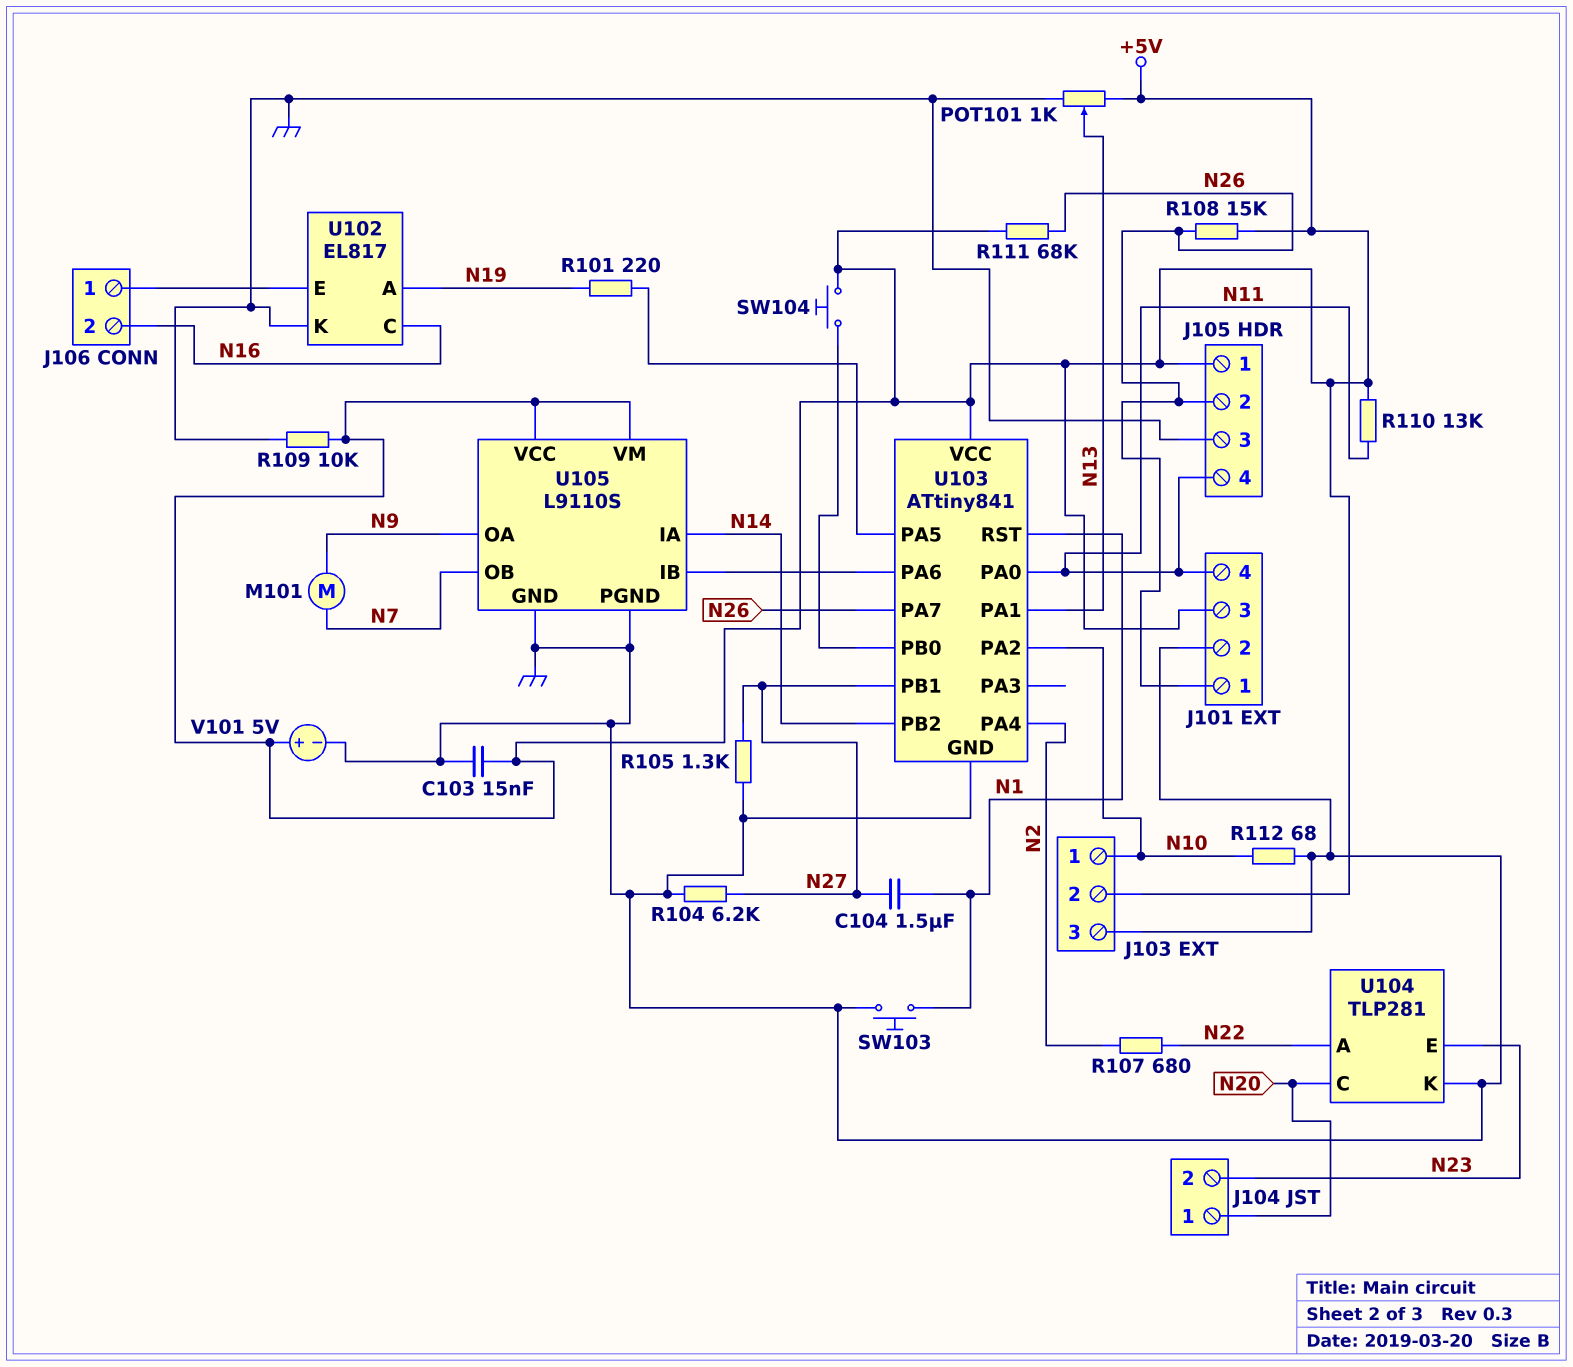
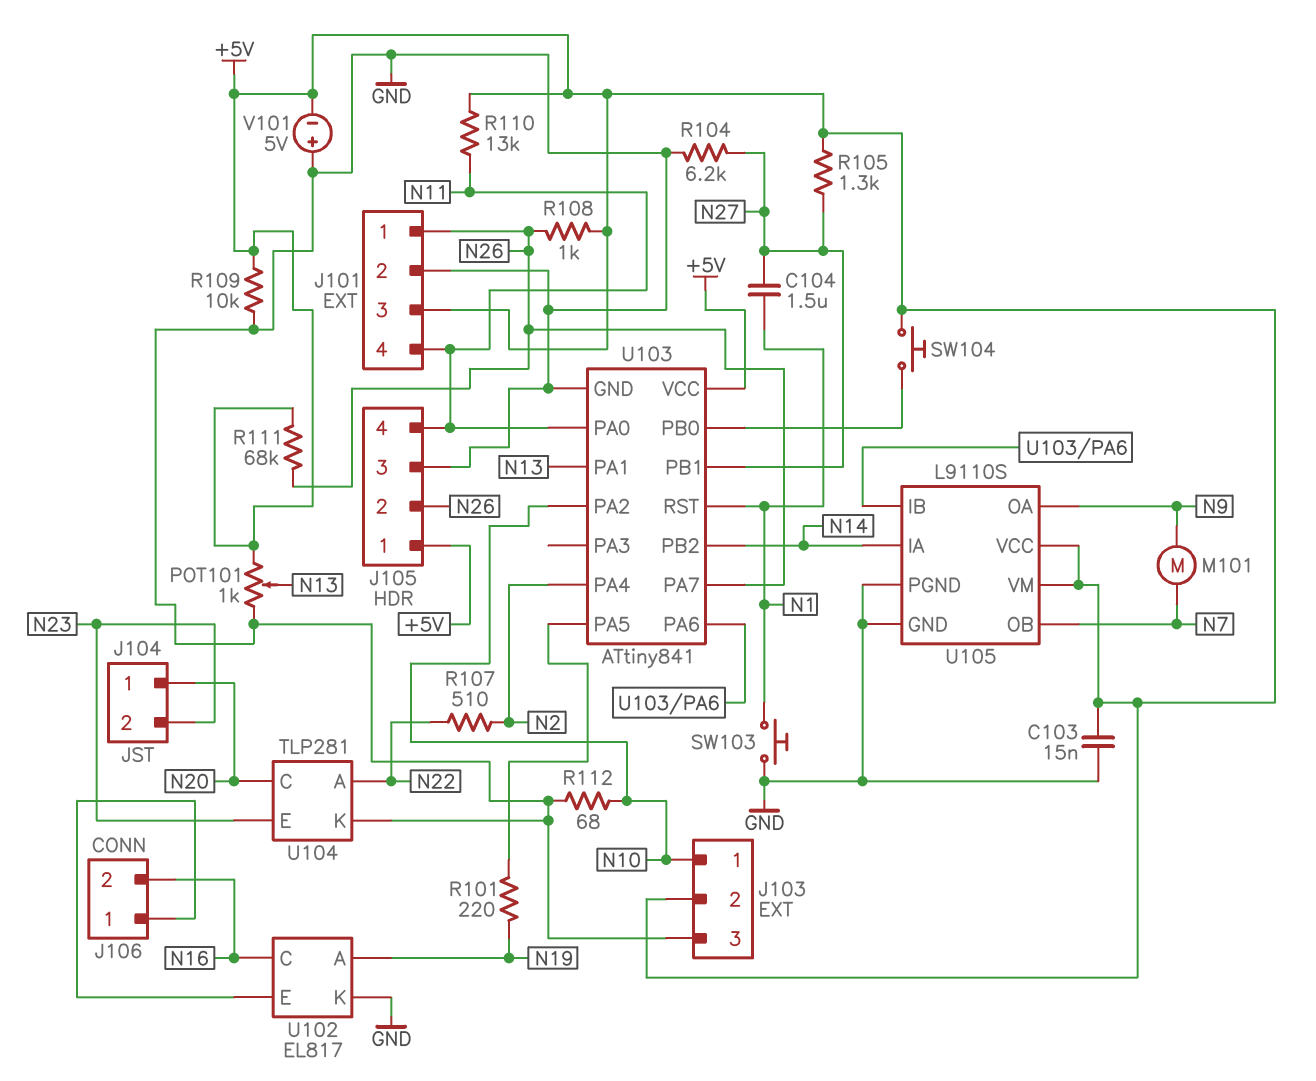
R105: 1.3k (GND, N27) -> 1.3k (+5V, N27)
R107: 680 (N2, N22) -> 510 (N2, N22)
R108: 15k (+5V, N26) -> 1k (+5V, N26)
V101: 5V (plus +5V, minus GND) -> 5V (plus GND, minus +5V)

